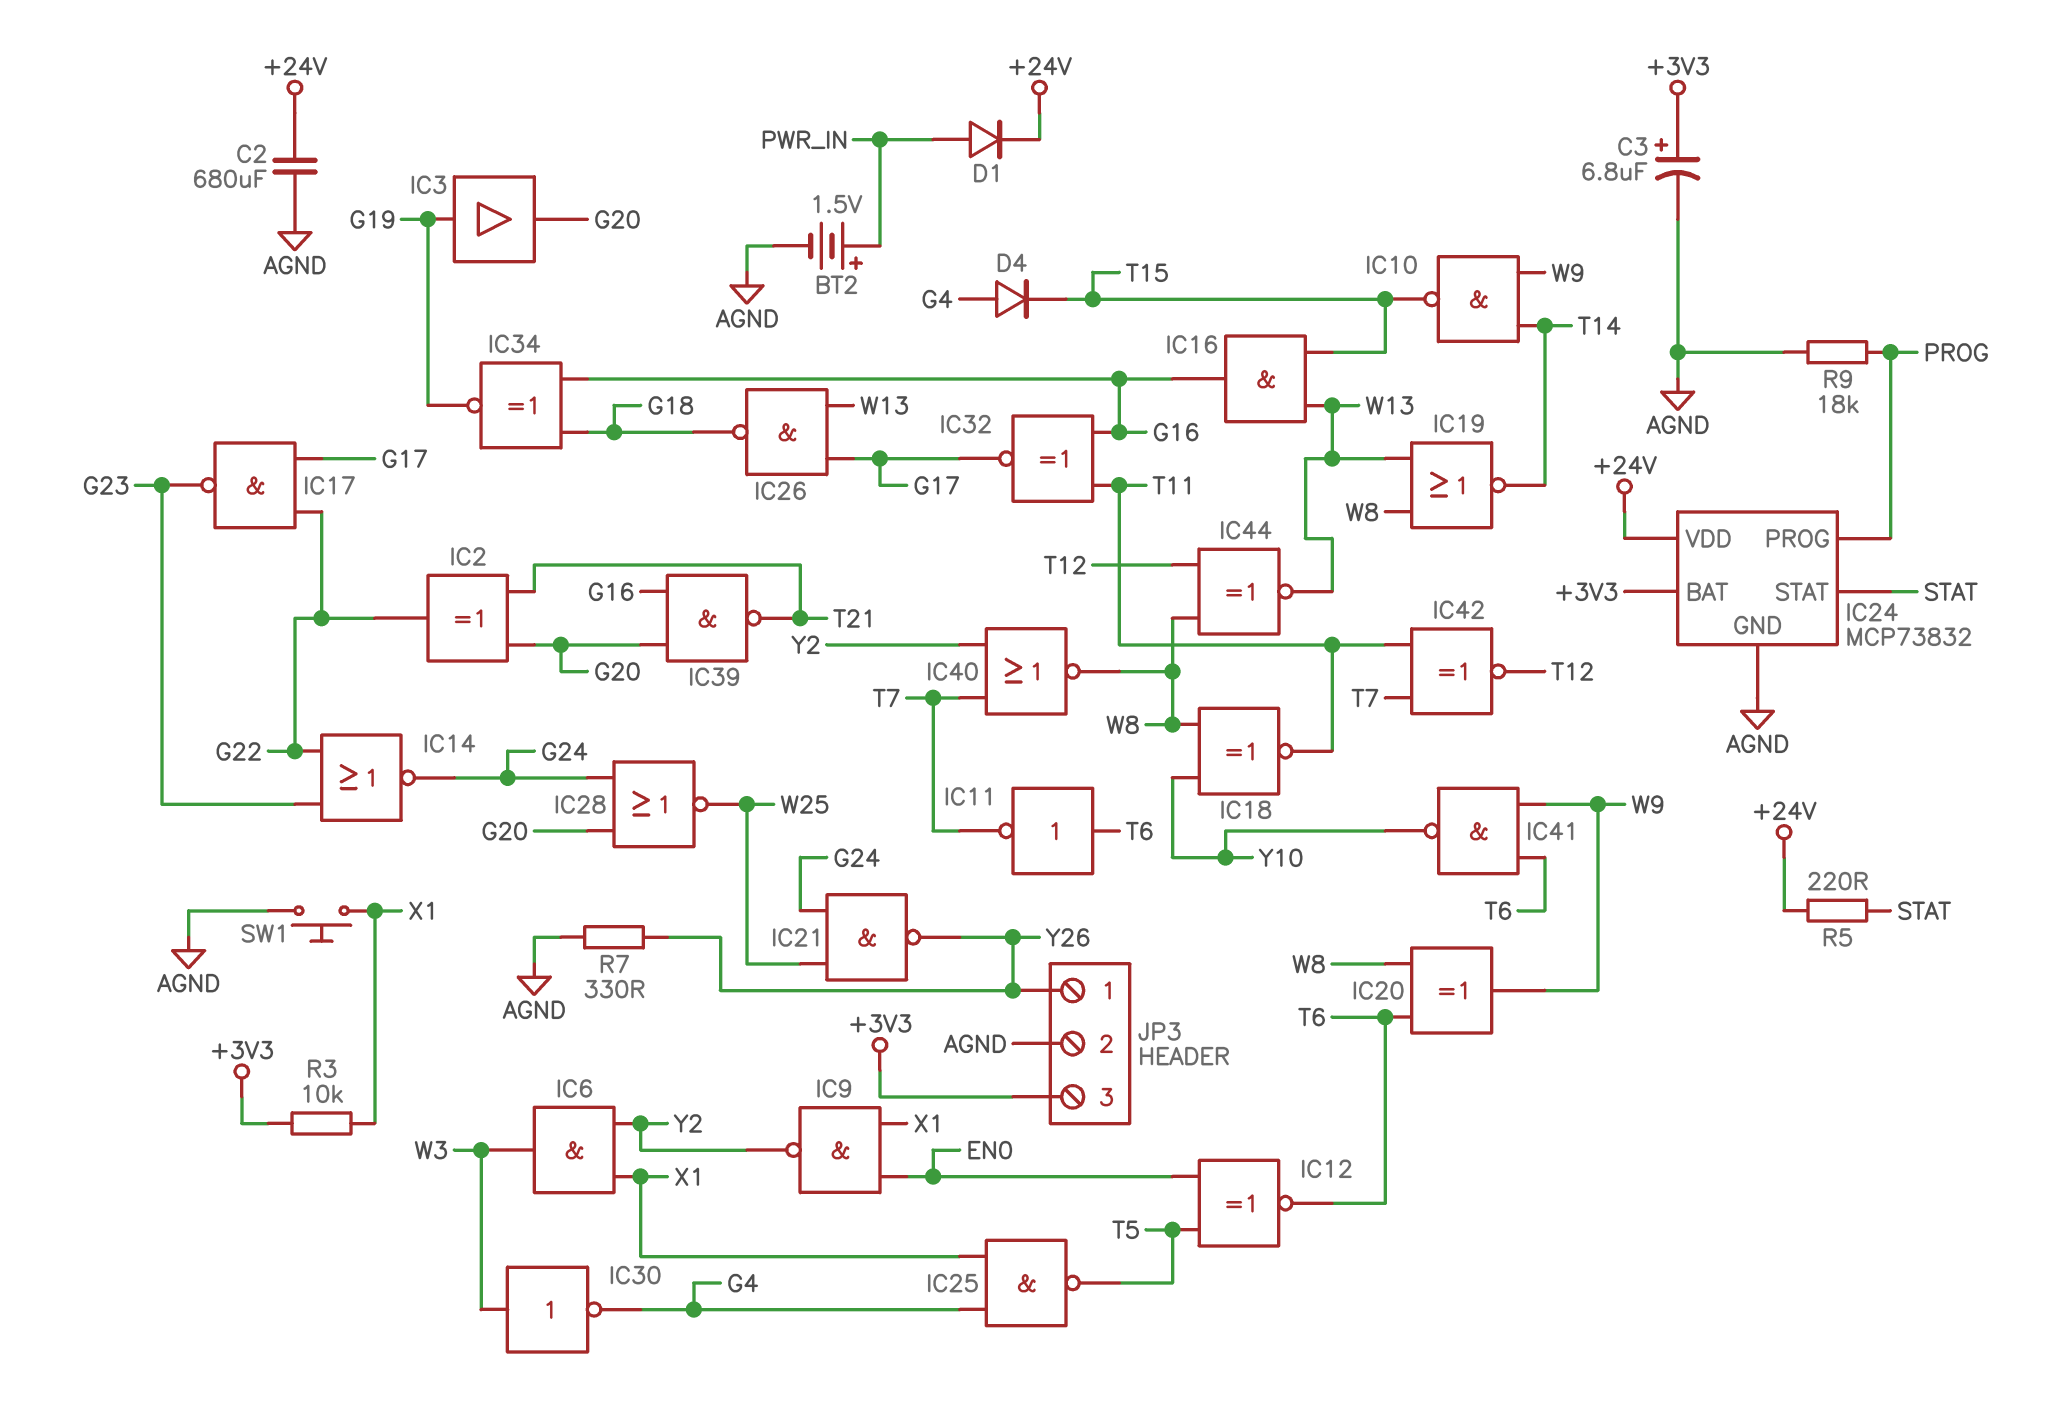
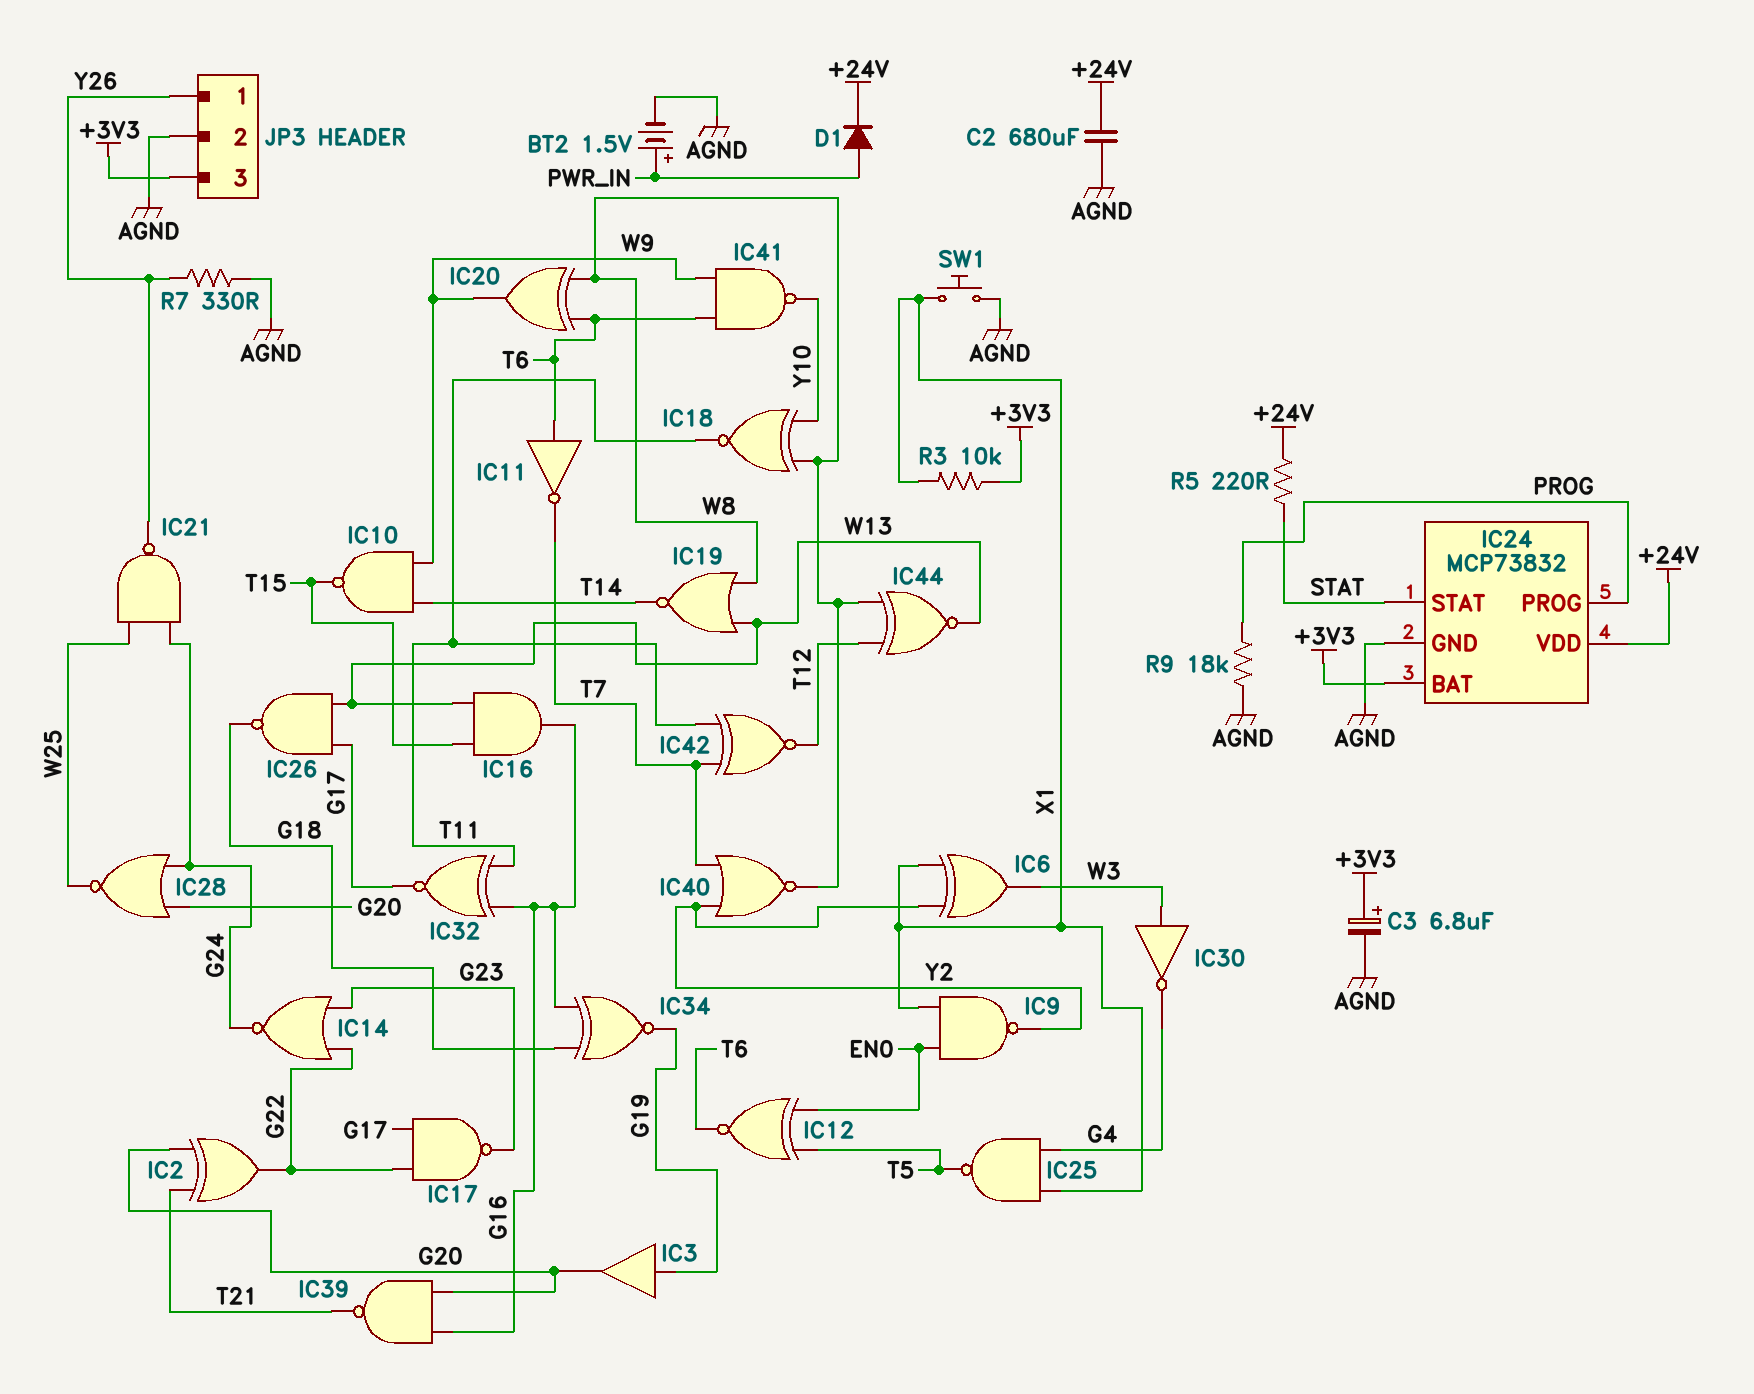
D4: diode (A G4, K T15) -> none
IC6: AND (in X1, in Y2, out W3) -> XOR (in X1, in Y2, out W3)

